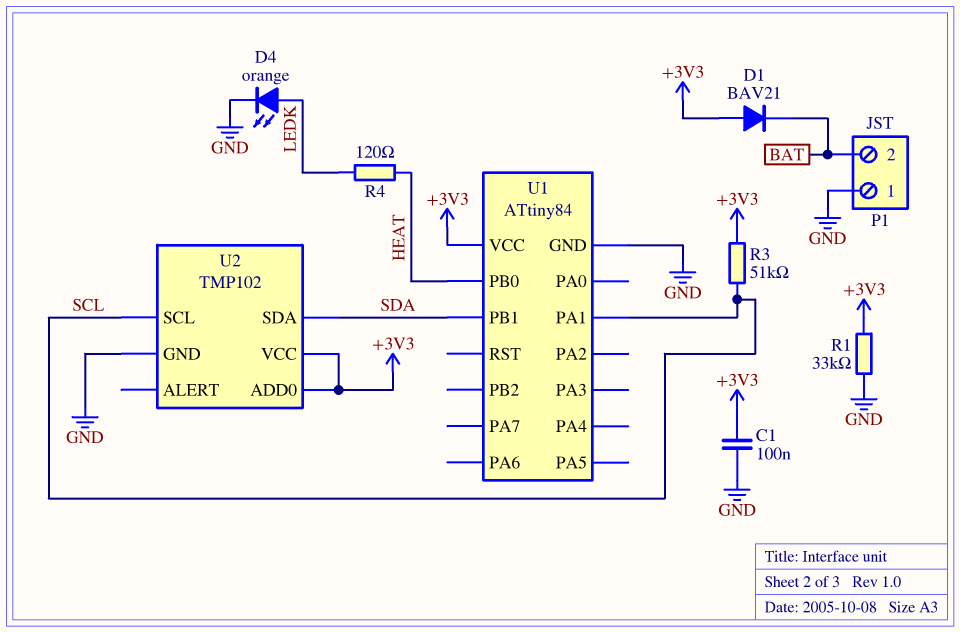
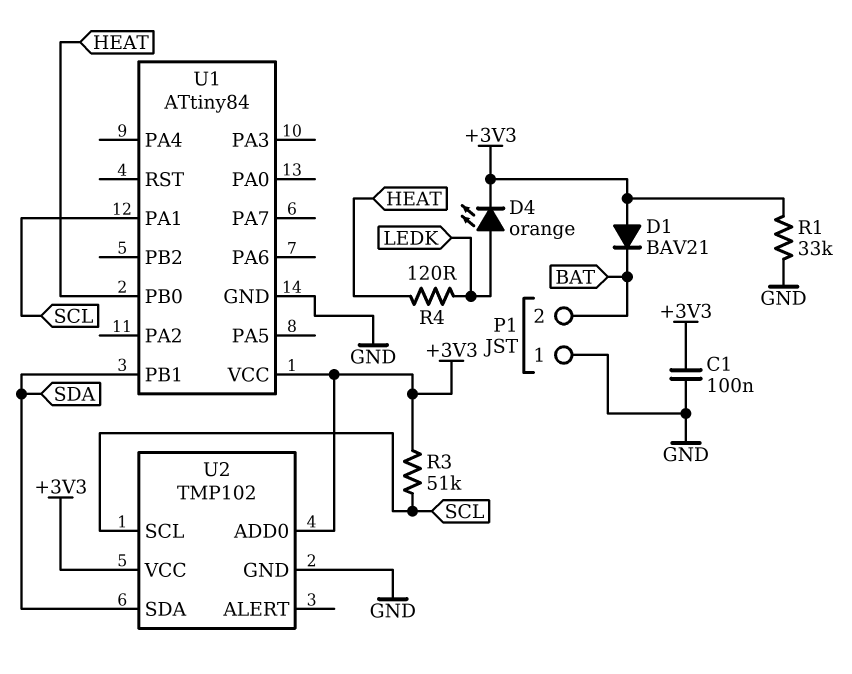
D4: LED orange (A LEDK, K GND) -> LED orange (A LEDK, K +3V3)

